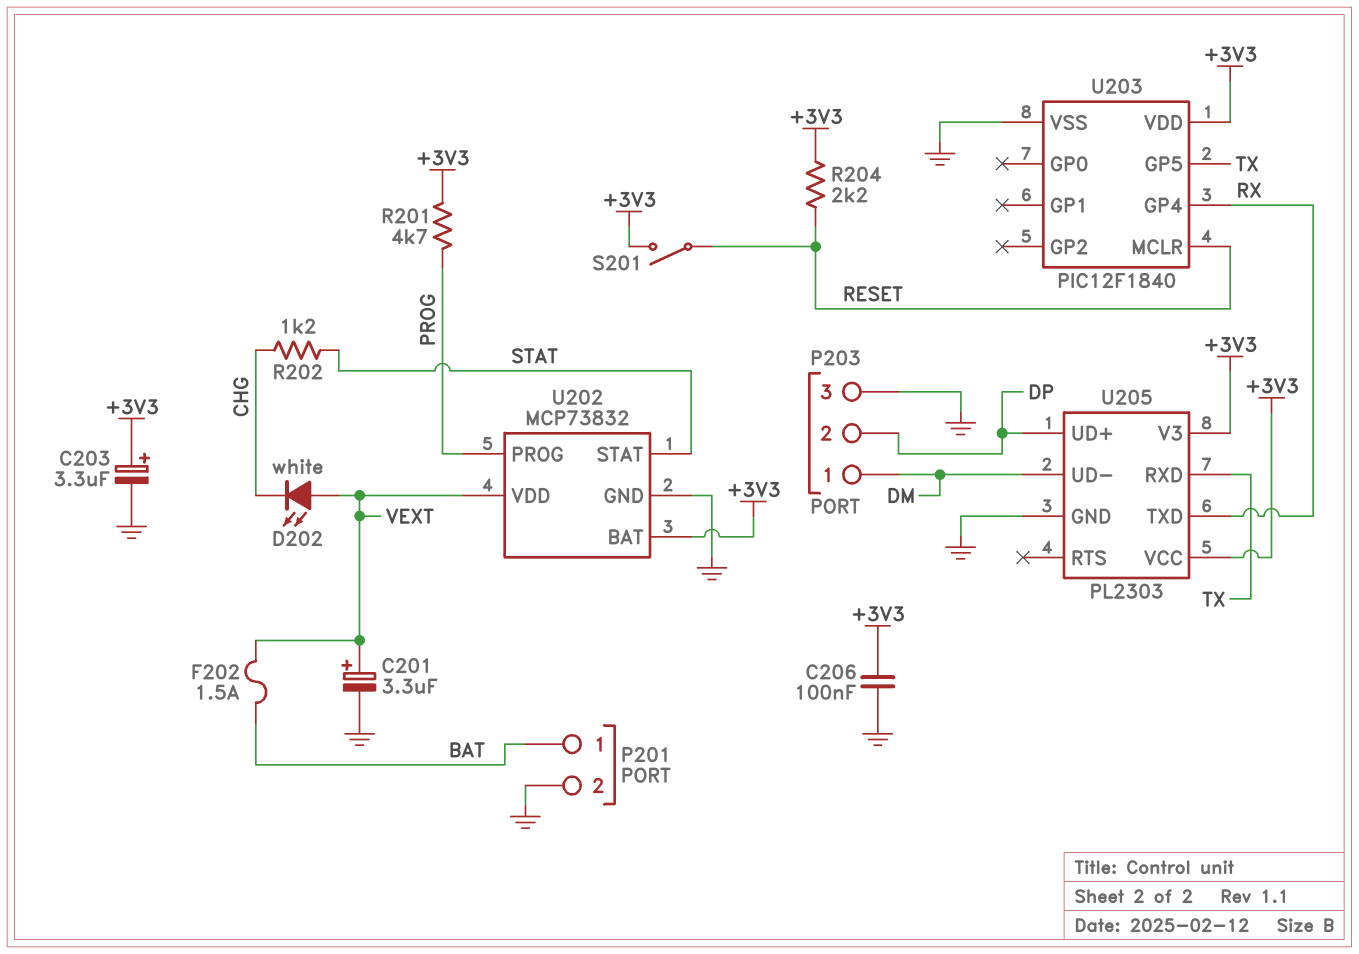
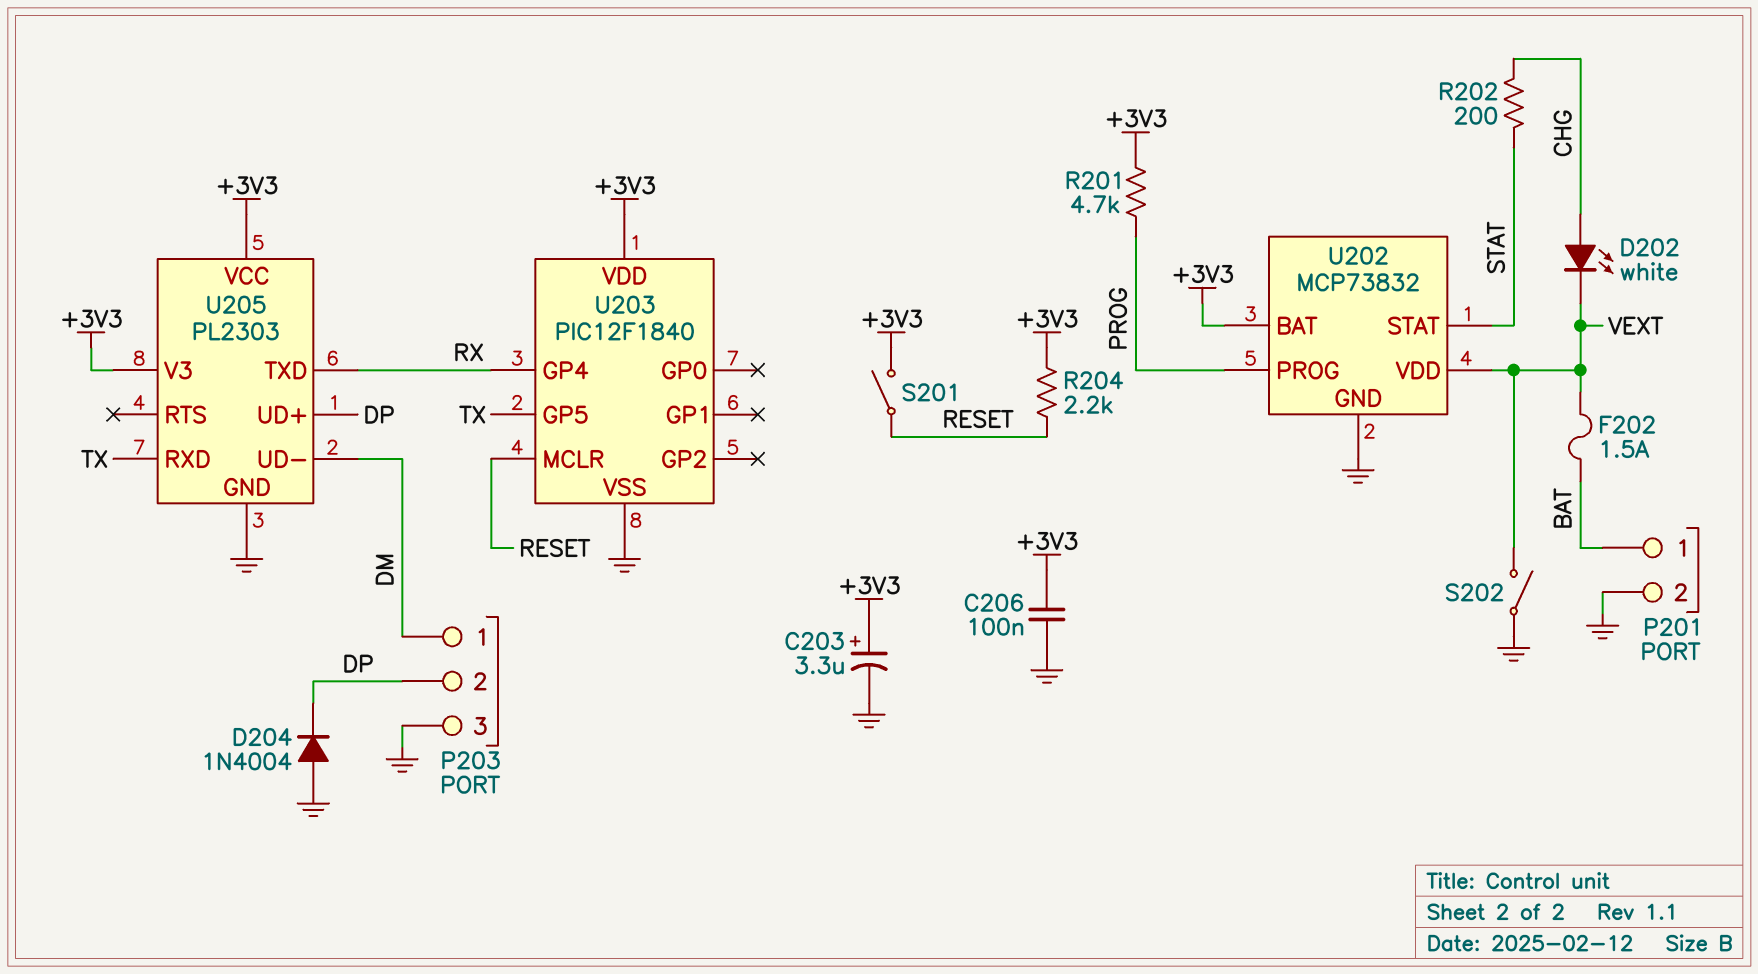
C201: 3.3uF (plus VEXT, minus GND) -> none
D202: LED white (A VEXT, K CHG) -> LED white (A CHG, K VEXT)
D204: none -> diode 1N4004 (A GND, K DP)
R202: 1.2k (CHG, STAT) -> 200 (CHG, STAT)
S202: none -> switch (GND, VEXT)

